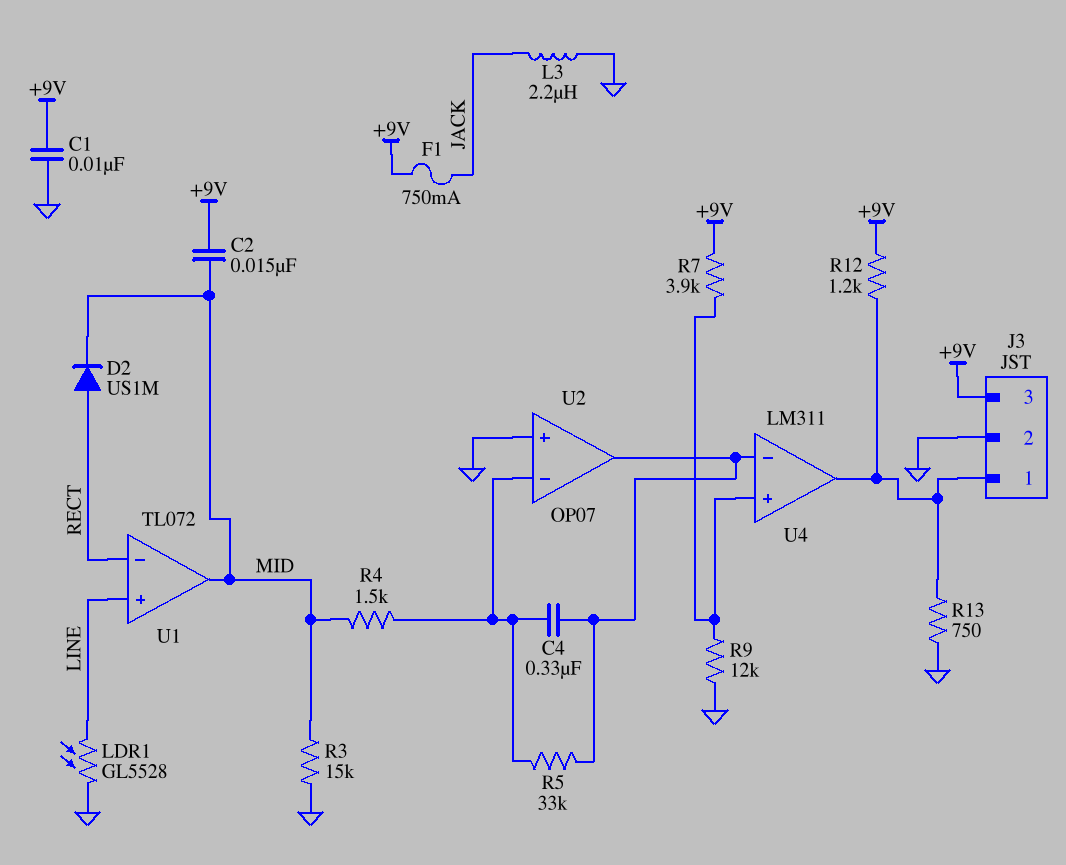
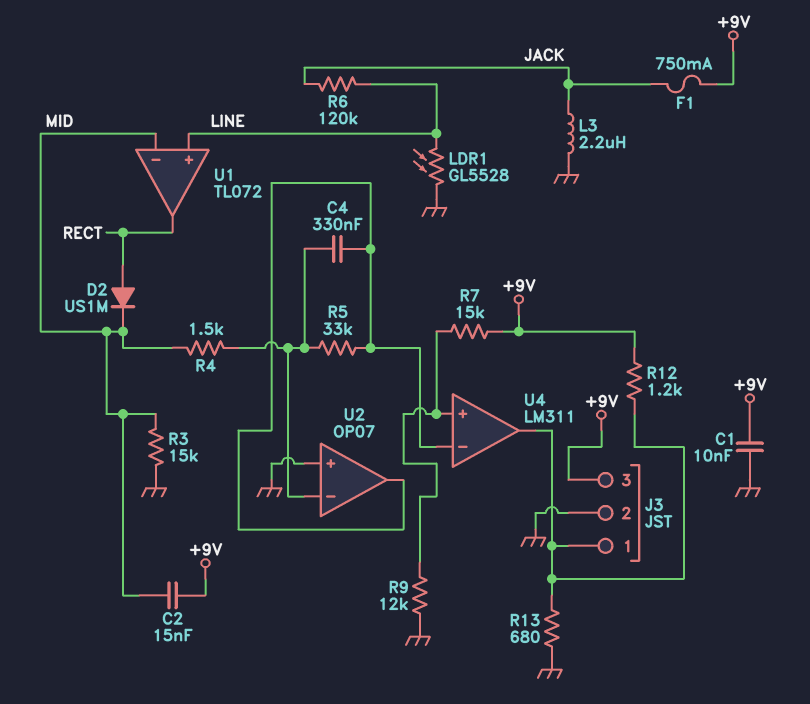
R6: none -> 120k (JACK, LINE)
R7: 3.9k (+9V, U4/in+) -> 15k (+9V, U4/in+)
R13: 750 (GND, J3/1) -> 680 (GND, J3/1)
U1 pin in-: RECT -> MID
U1 pin out: MID -> RECT

